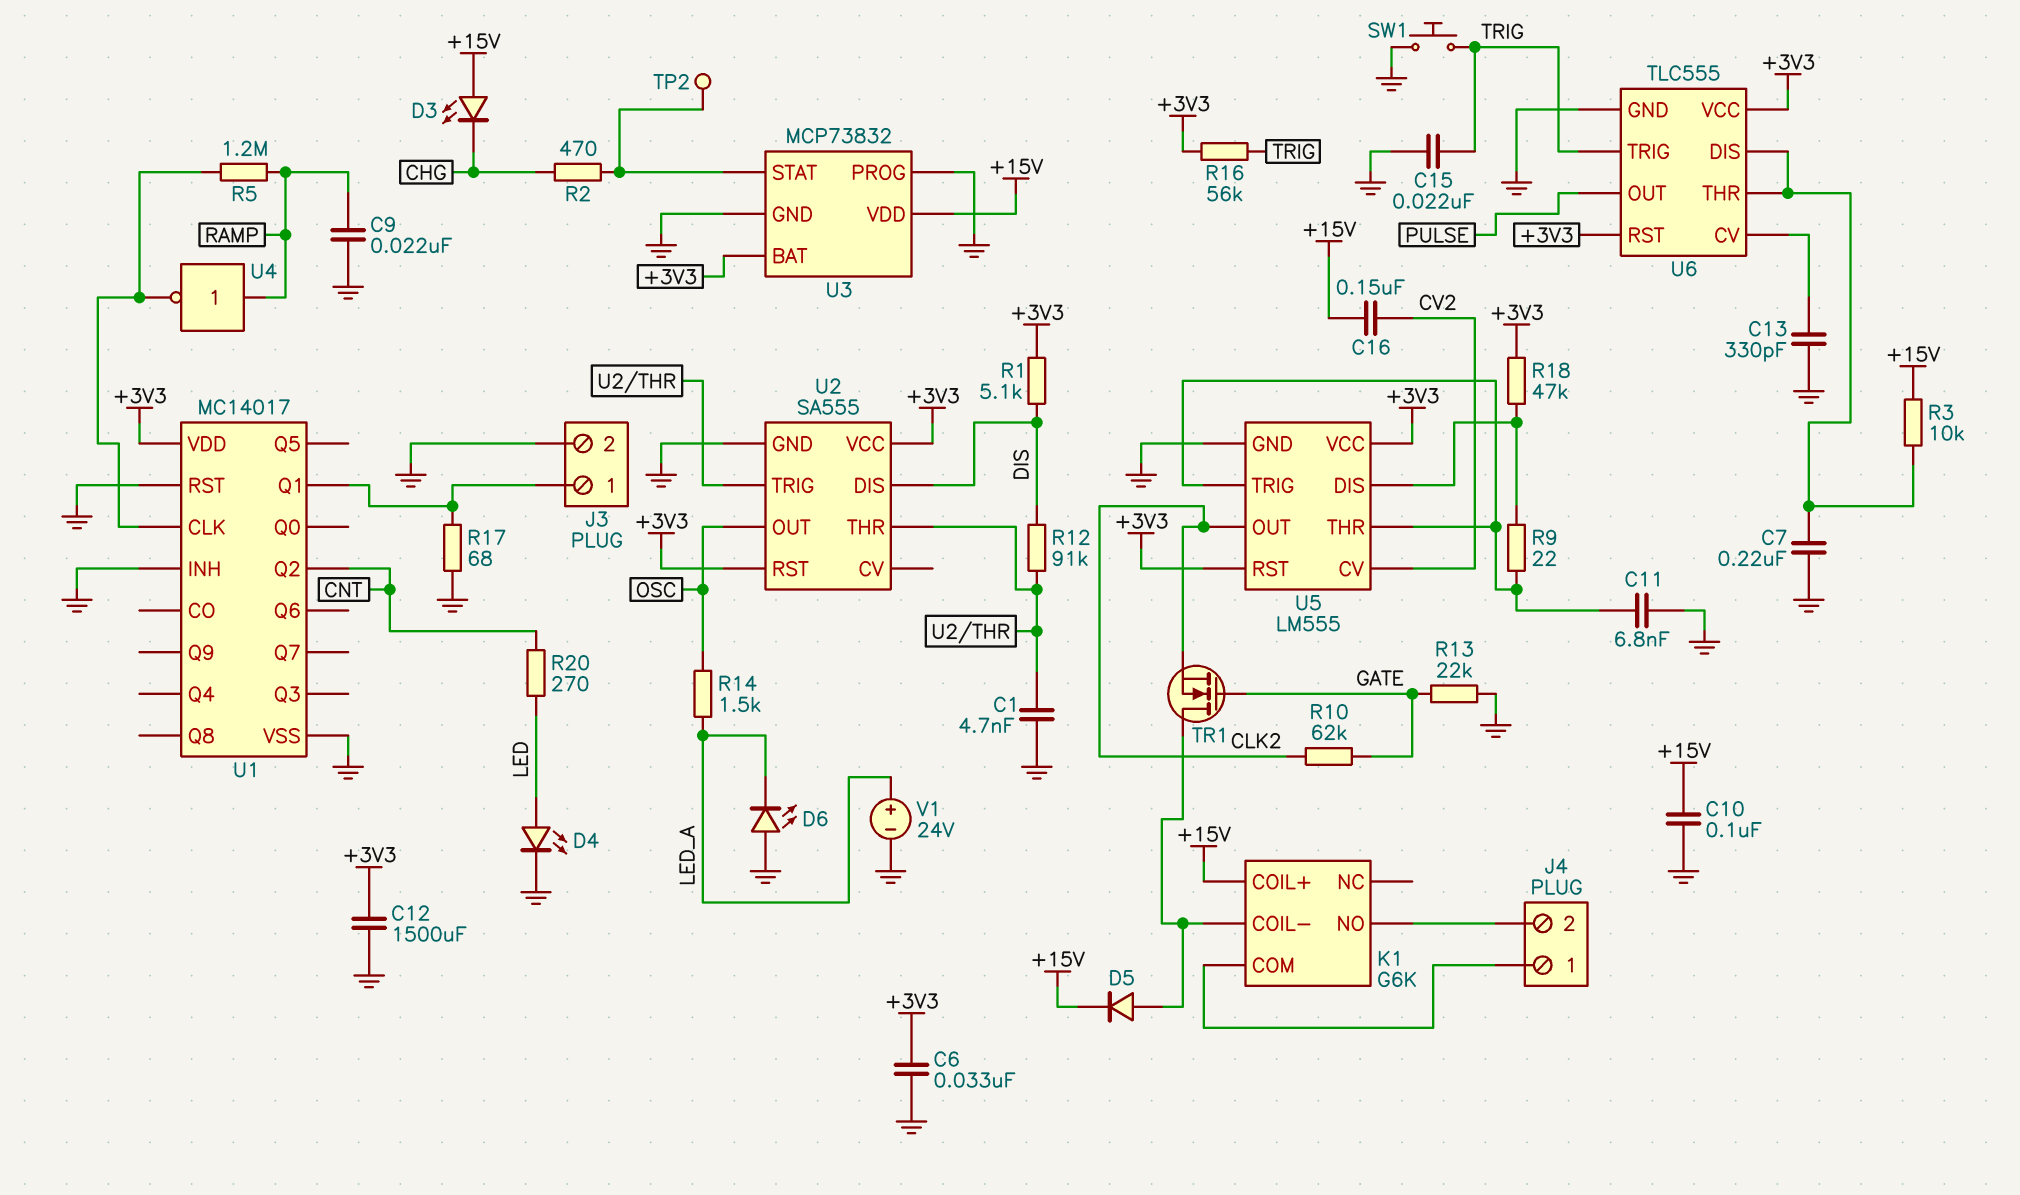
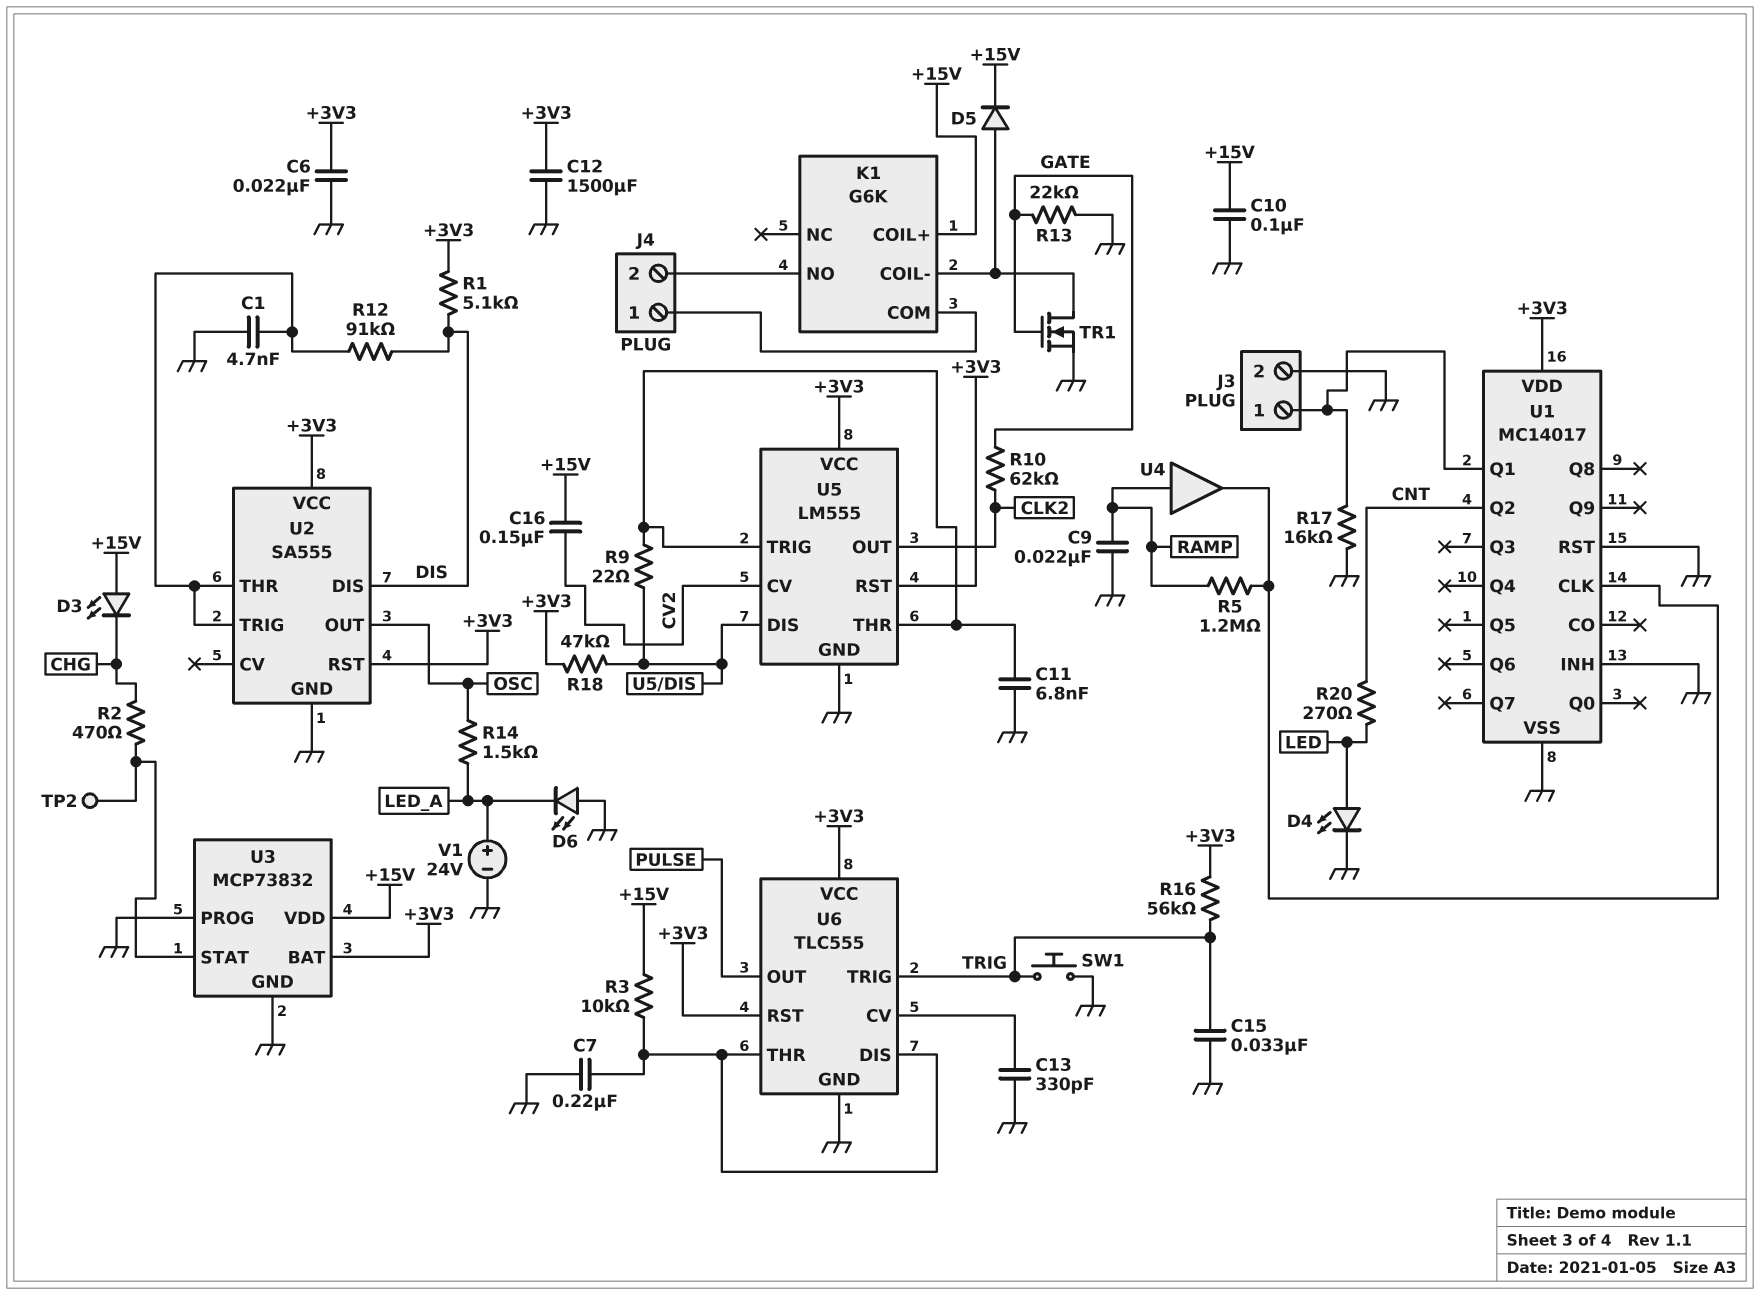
C6: 33nF (+3V3, GND) -> 22nF (+3V3, GND)
C15: 22nF (GND, TRIG) -> 33nF (GND, TRIG)
R17: 68 (GND, J3/1) -> 16k (GND, J3/1)
TR1: NMOS (G GATE, D K1/COIL-, S CLK2) -> NMOS (G GATE, D K1/COIL-, S GND)
U4: NOT (in RAMP, out U1/CLK) -> buffer (in RAMP, out U1/CLK)

